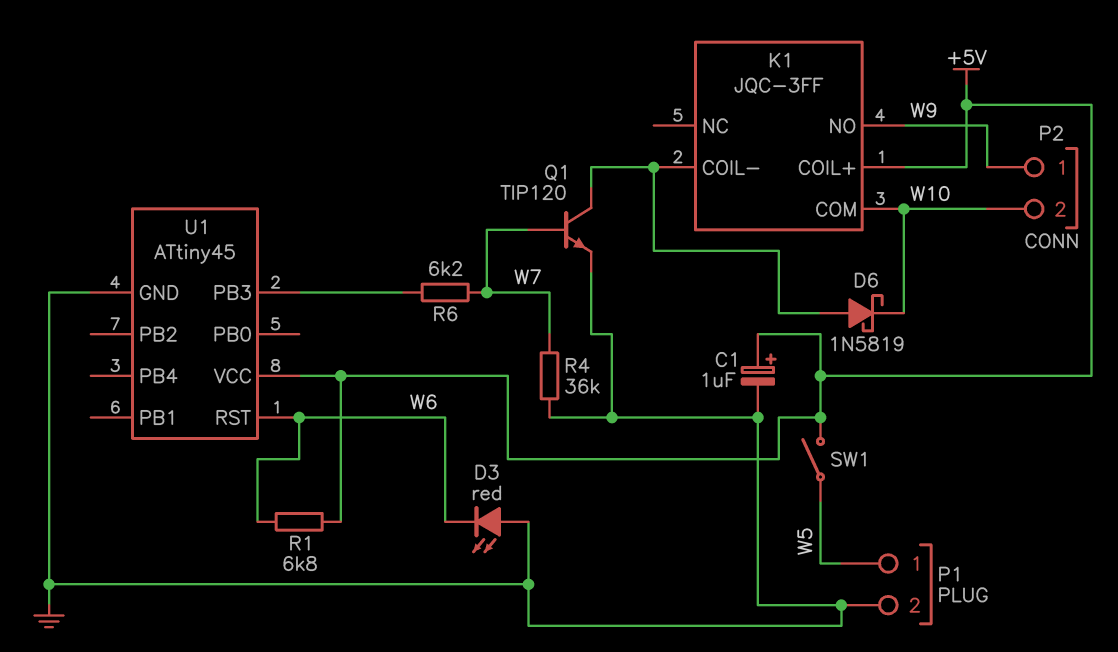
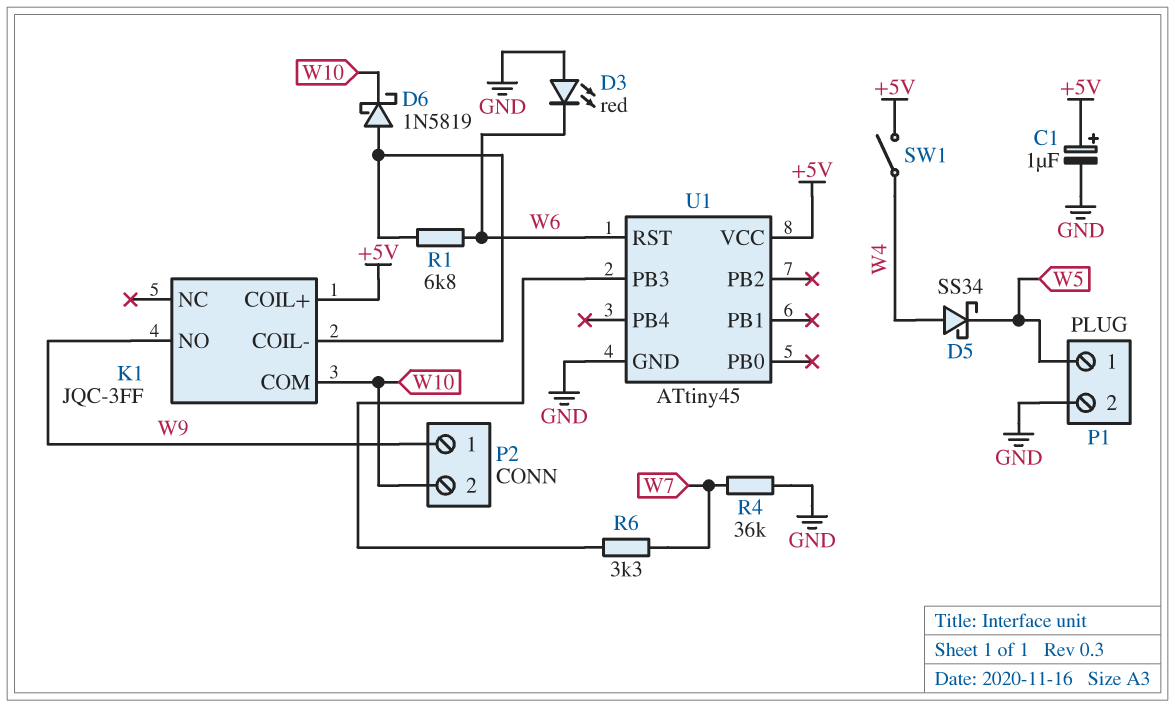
D5: none -> schottky SS34 (A W4, K W5)
Q1: NPN TIP120 (B W7, C K1/COIL-, E GND) -> none
R1: 6.8k (+5V, W6) -> 6.8k (K1/COIL-, W6)
R6: 6.2k (U1/PB3, W7) -> 3.3k (U1/PB3, W7)
SW1: switch (+5V, W5) -> switch (+5V, W4)

